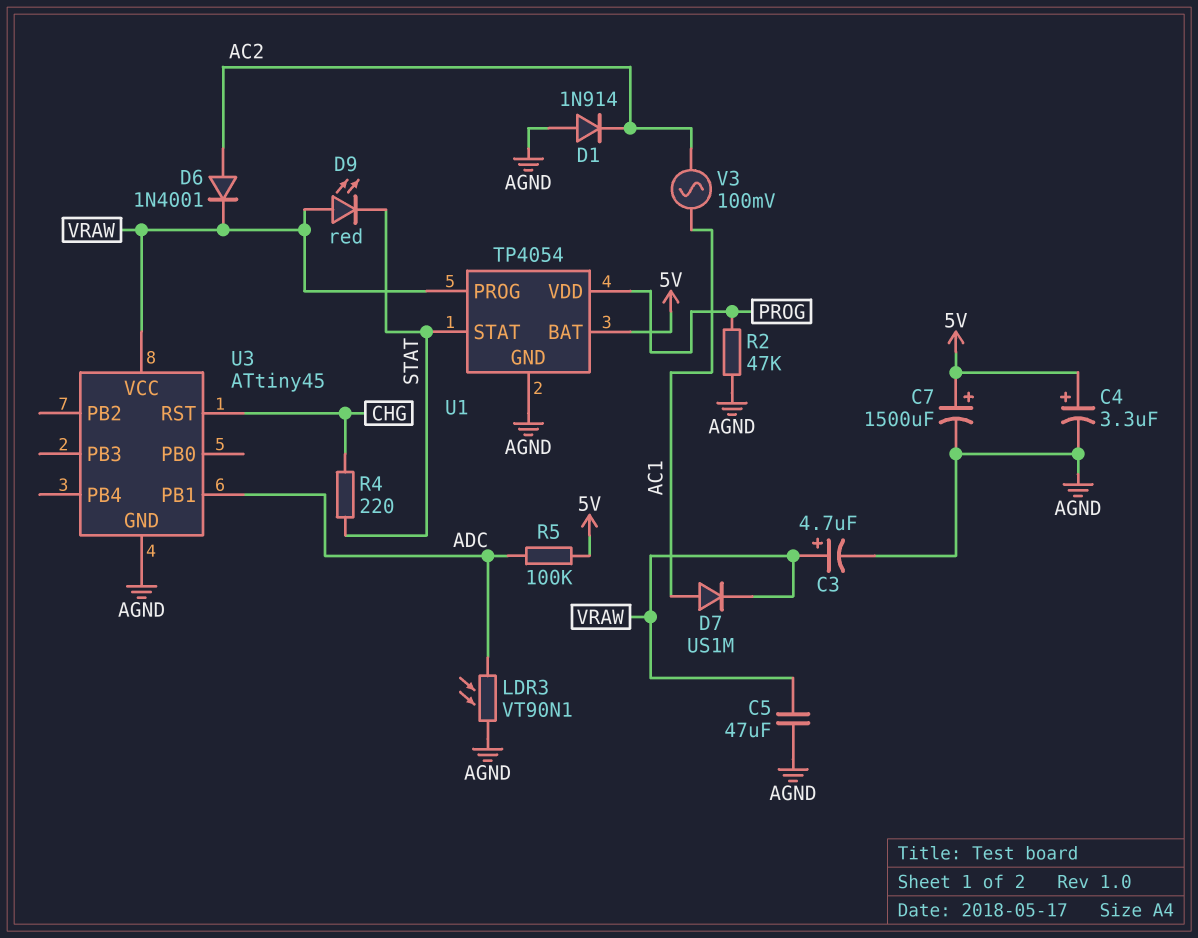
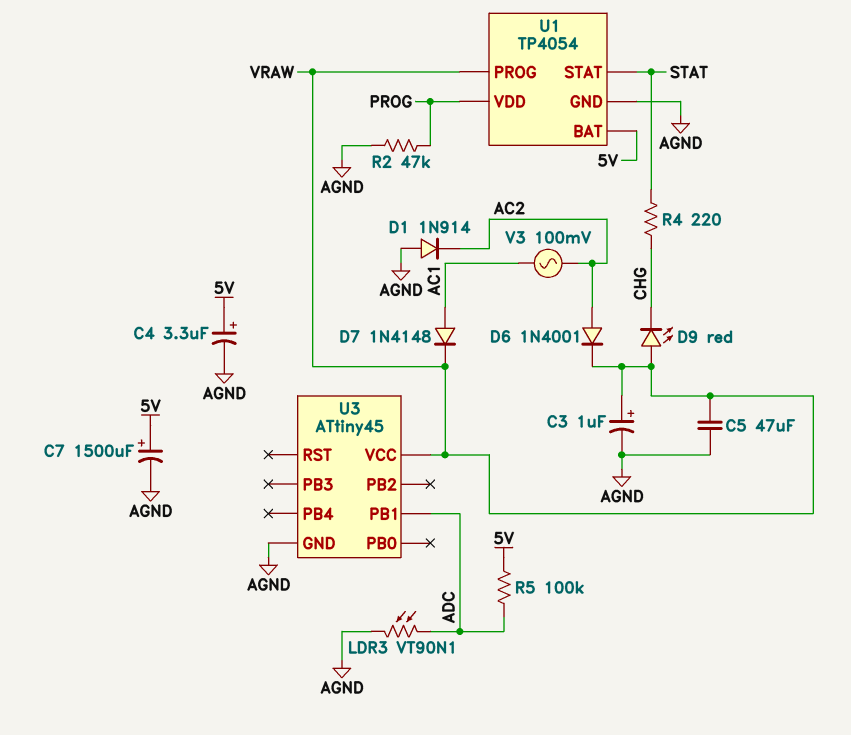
C3: 4.7uF (plus VRAW, minus AGND) -> 1uF (plus VRAW, minus AGND)
D7: diode US1M (A AC1, K VRAW) -> diode 1N4148 (A AC1, K VRAW)
D9: LED red (A VRAW, K STAT) -> LED red (A VRAW, K CHG)
U3 pin RST: CHG -> none

